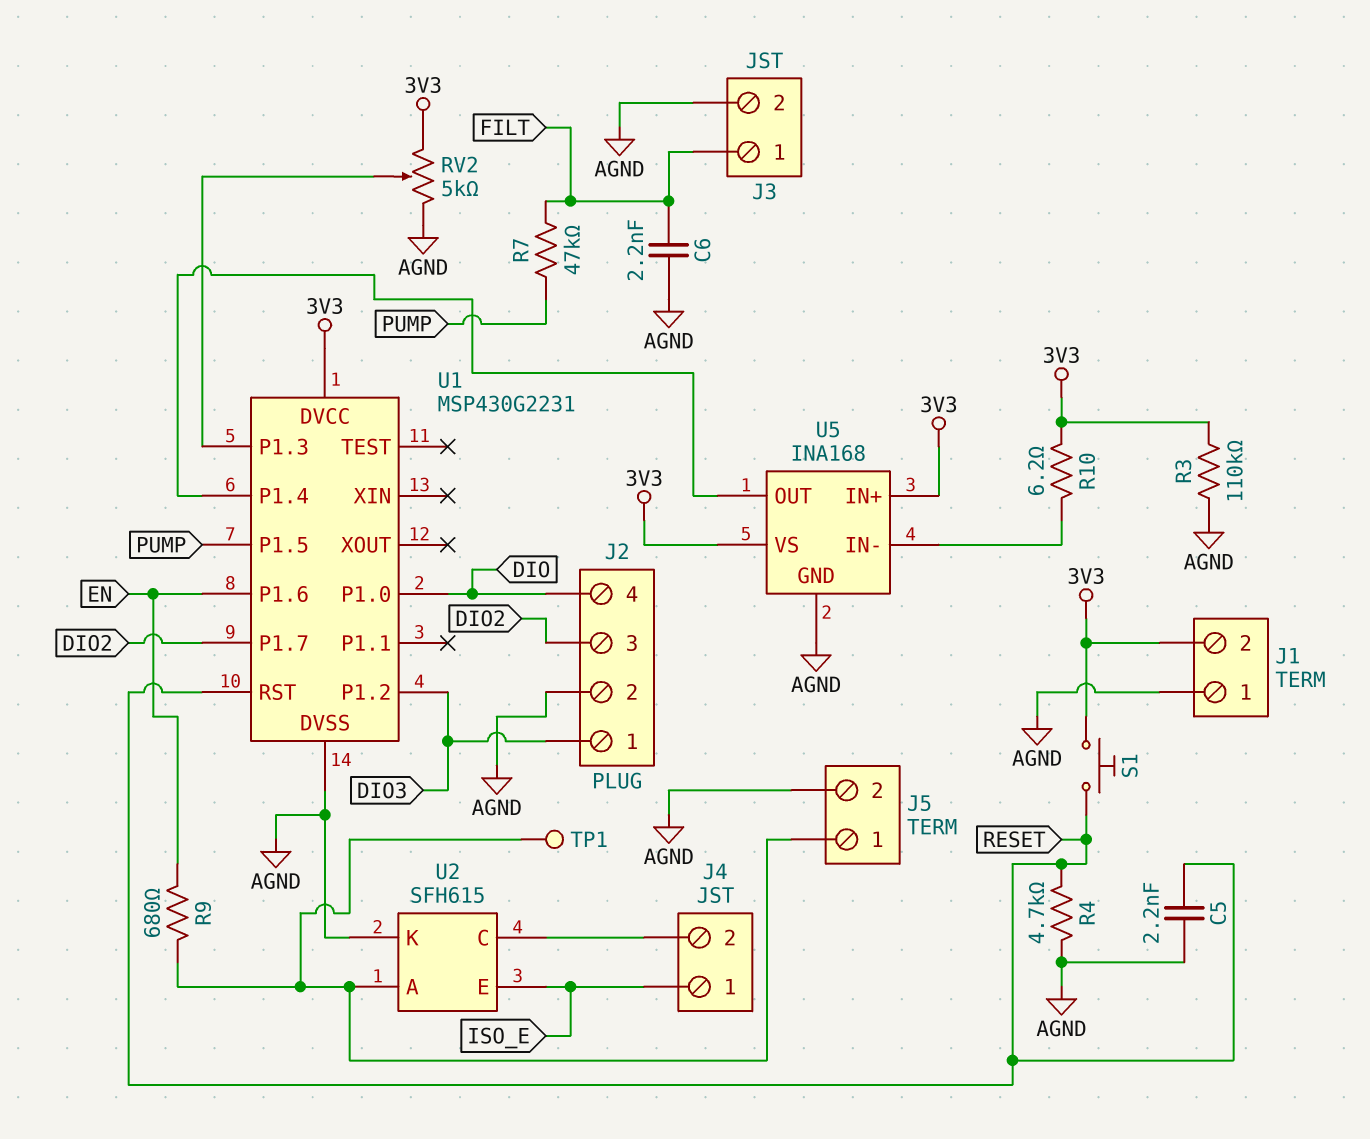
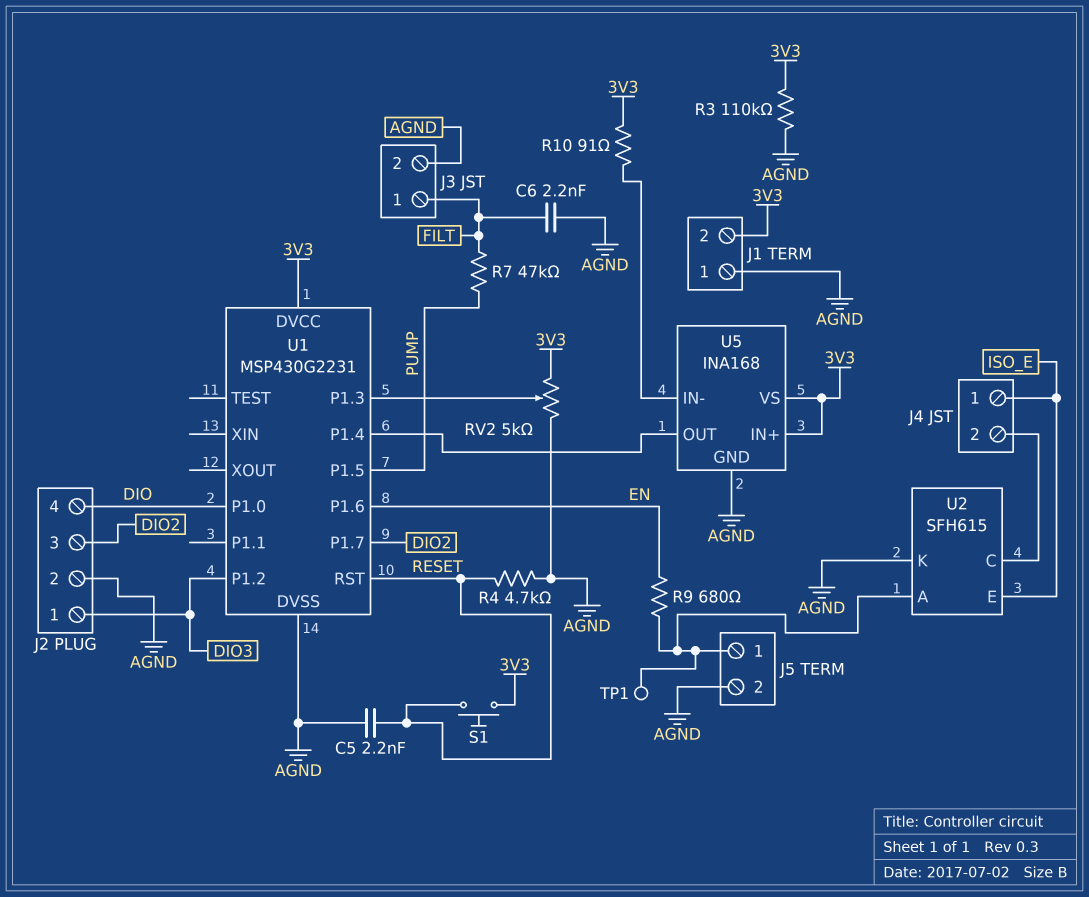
R10: 6.2 (3V3, U5/IN-) -> 91 (3V3, U5/IN-)

